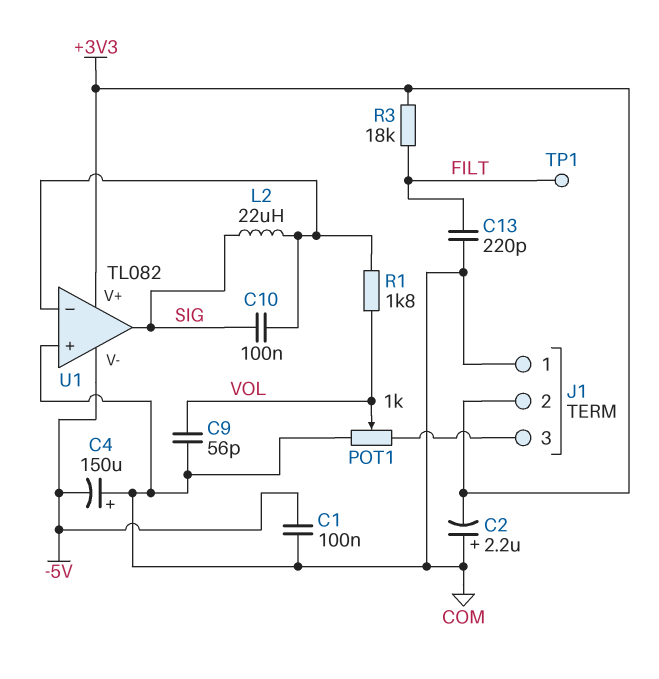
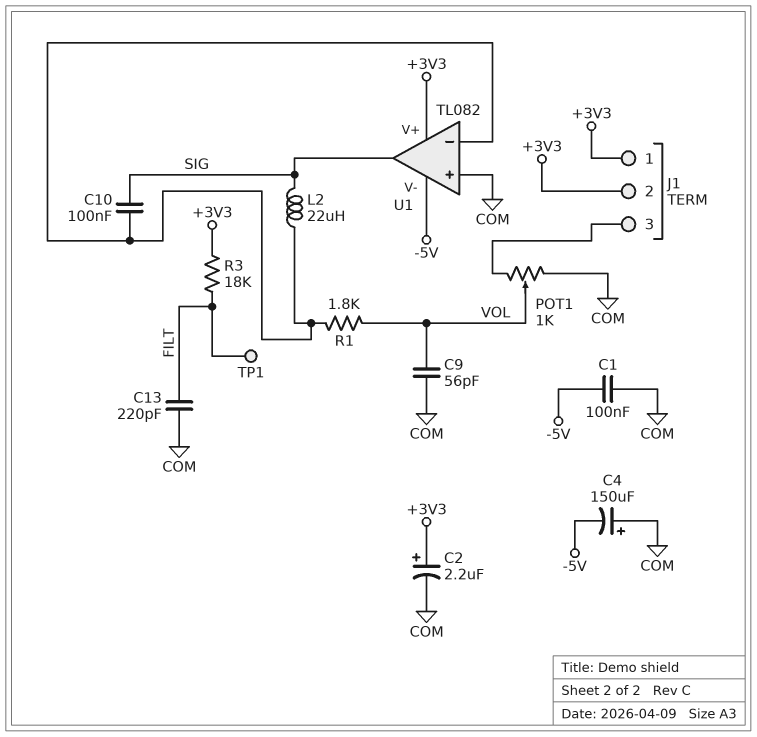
C2: 2.2uF (plus COM, minus +3V3) -> 2.2uF (plus +3V3, minus COM)
J1 pin 1: COM -> +3V3

